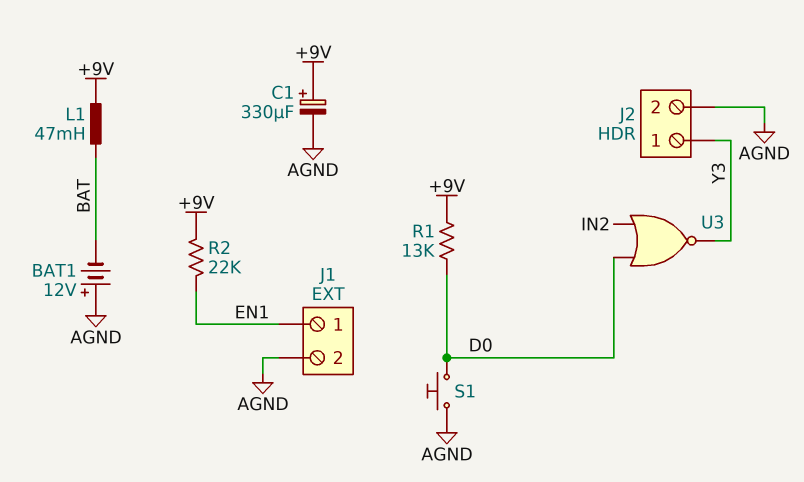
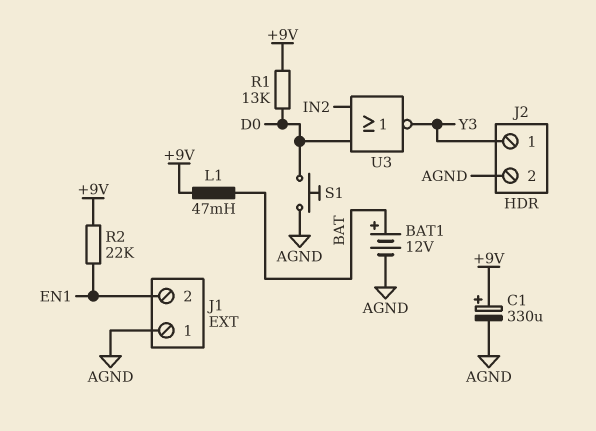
BAT1: 12V (plus AGND, minus BAT) -> 12V (plus BAT, minus AGND)
J1 pin 1: EN1 -> AGND
J1 pin 2: AGND -> EN1

